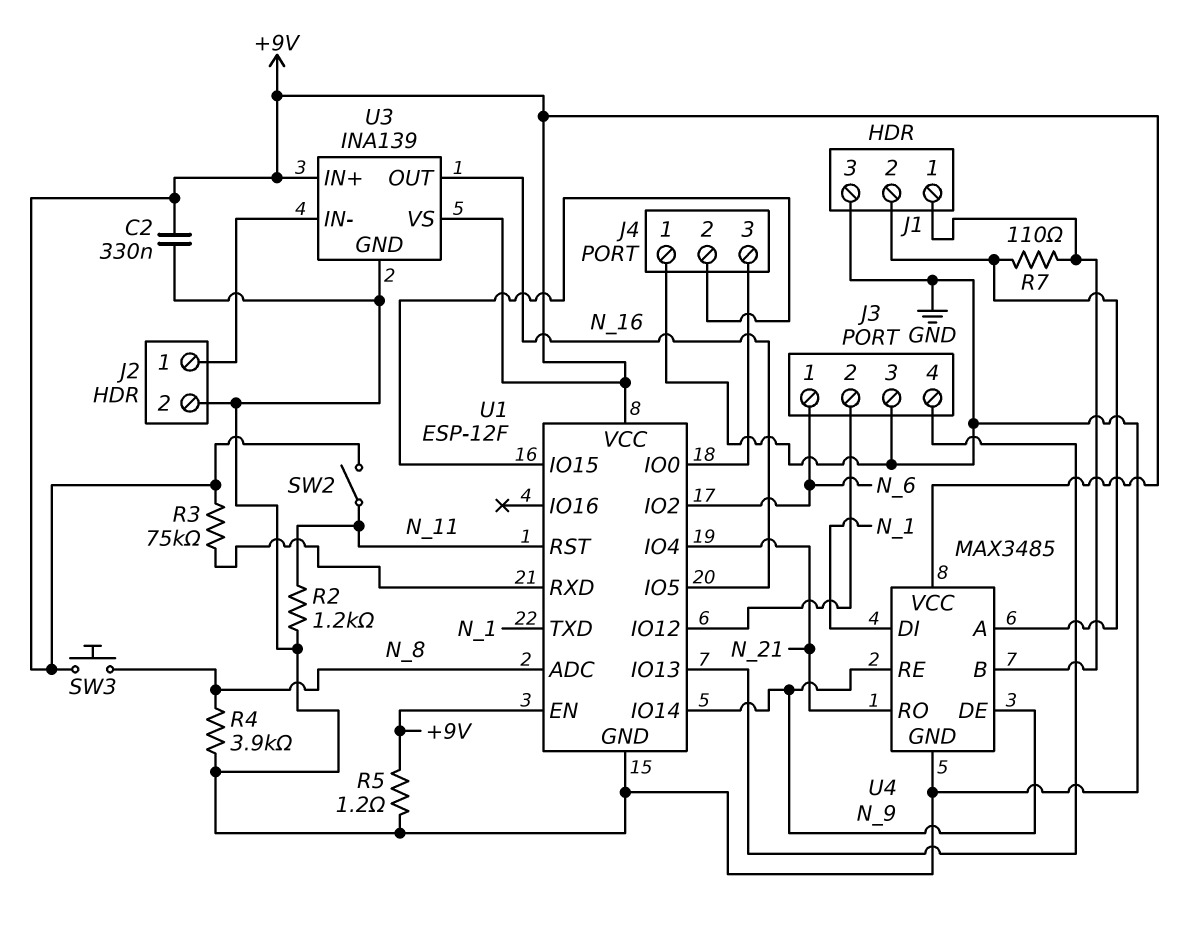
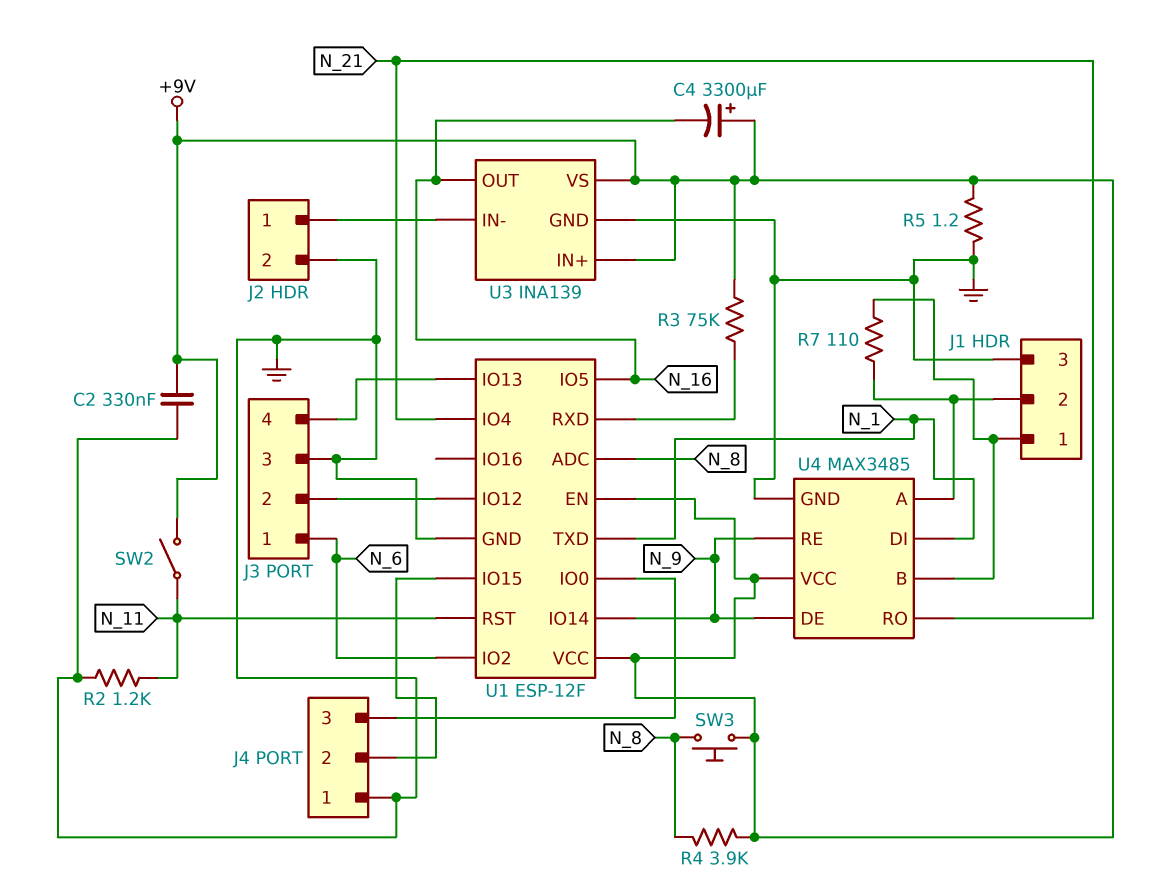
C4: none -> 3300uF (plus +9V, minus N_16)
R4: 3.9k (GND, N_8) -> 3.9k (+9V, N_8)

